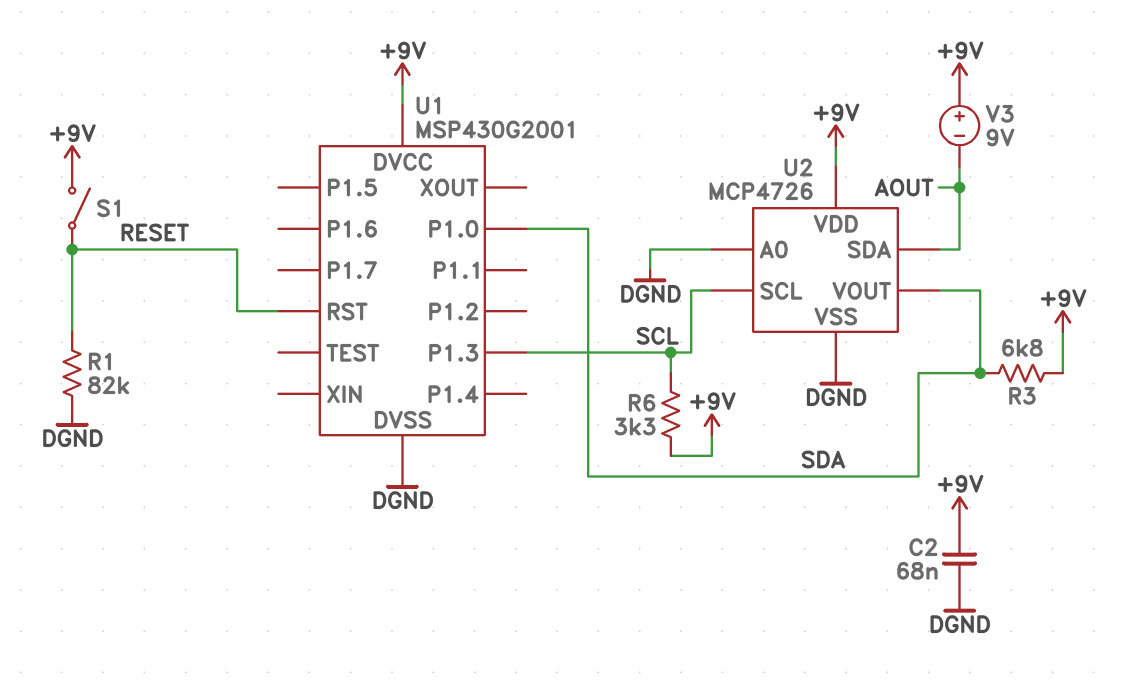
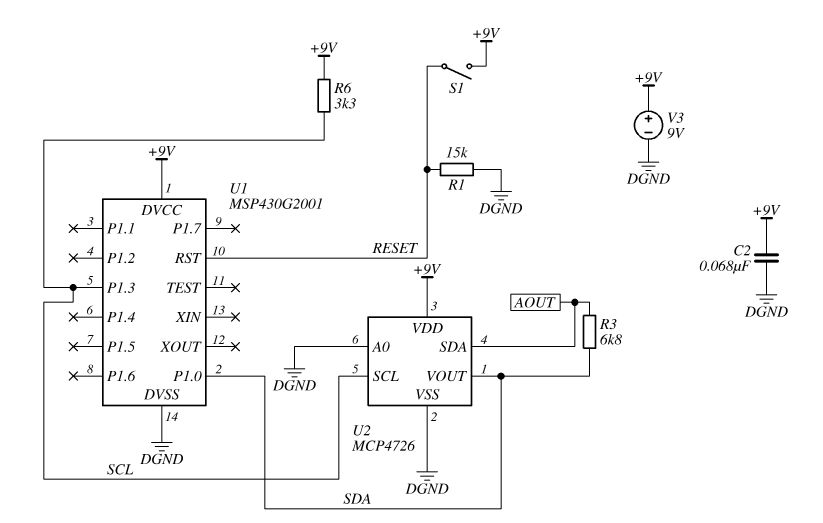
R1: 82k (DGND, RESET) -> 15k (DGND, RESET)
R3: 6.8k (+9V, SDA) -> 6.8k (AOUT, SDA)
V3: 9V (plus +9V, minus AOUT) -> 9V (plus +9V, minus DGND)

